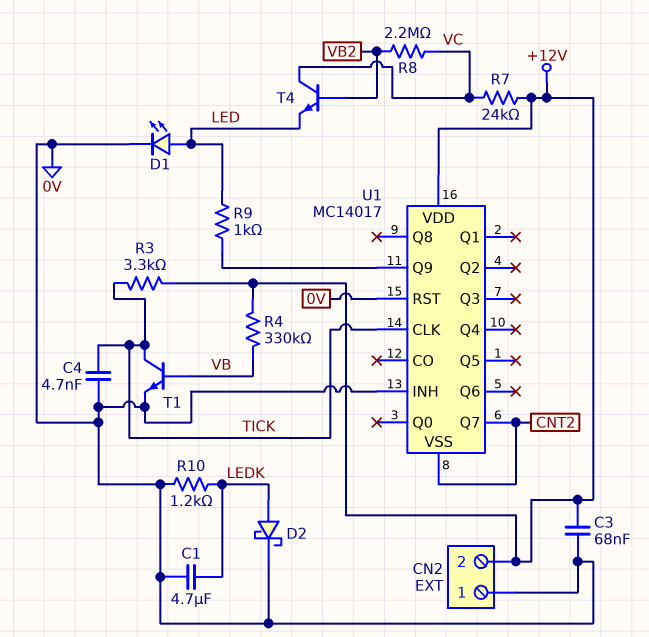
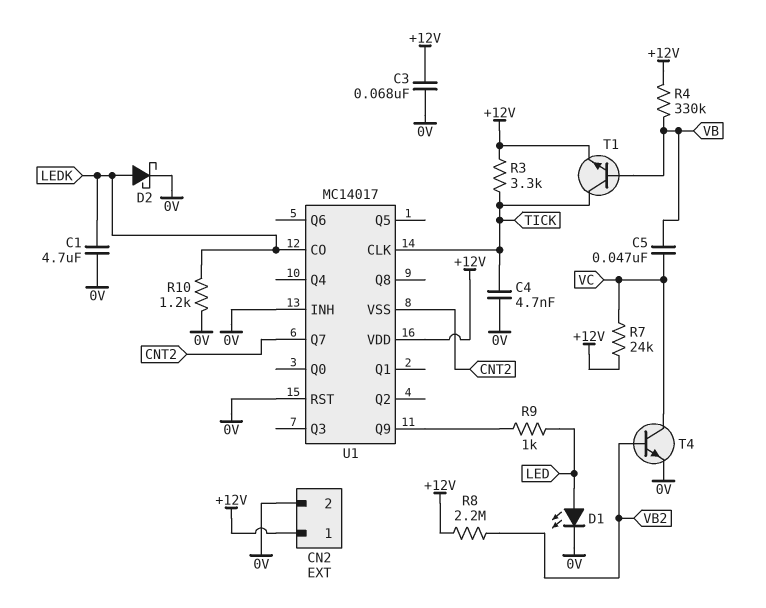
C5: none -> 47nF (VB, VC)
CN2 pin 1: 0V -> +12V
CN2 pin 2: +12V -> 0V
R8: 2.2M (VB2, VC) -> 2.2M (+12V, VB2)
T1: NPN (B VB, C TICK, E 0V) -> NPN (B VB, C TICK, E +12V)
T4: NPN (B VB2, C VC, E LED) -> NPN (B VB2, C VC, E 0V)
U1 pin CO: none -> LEDK

